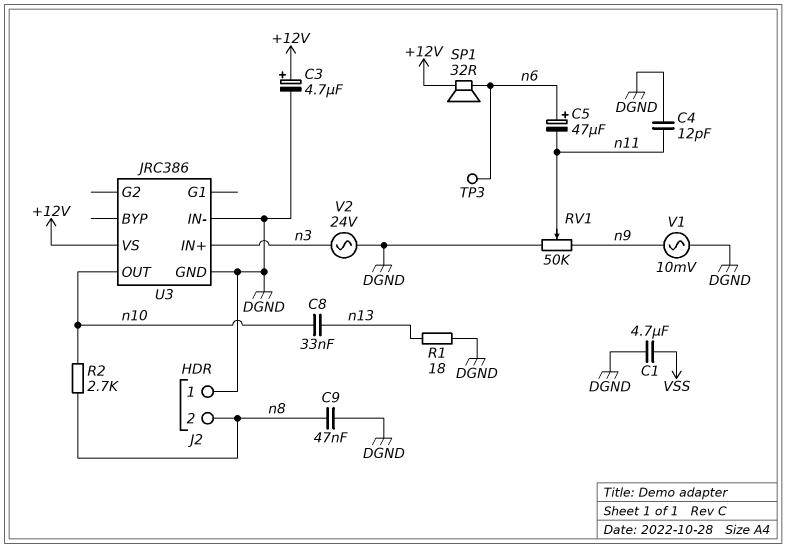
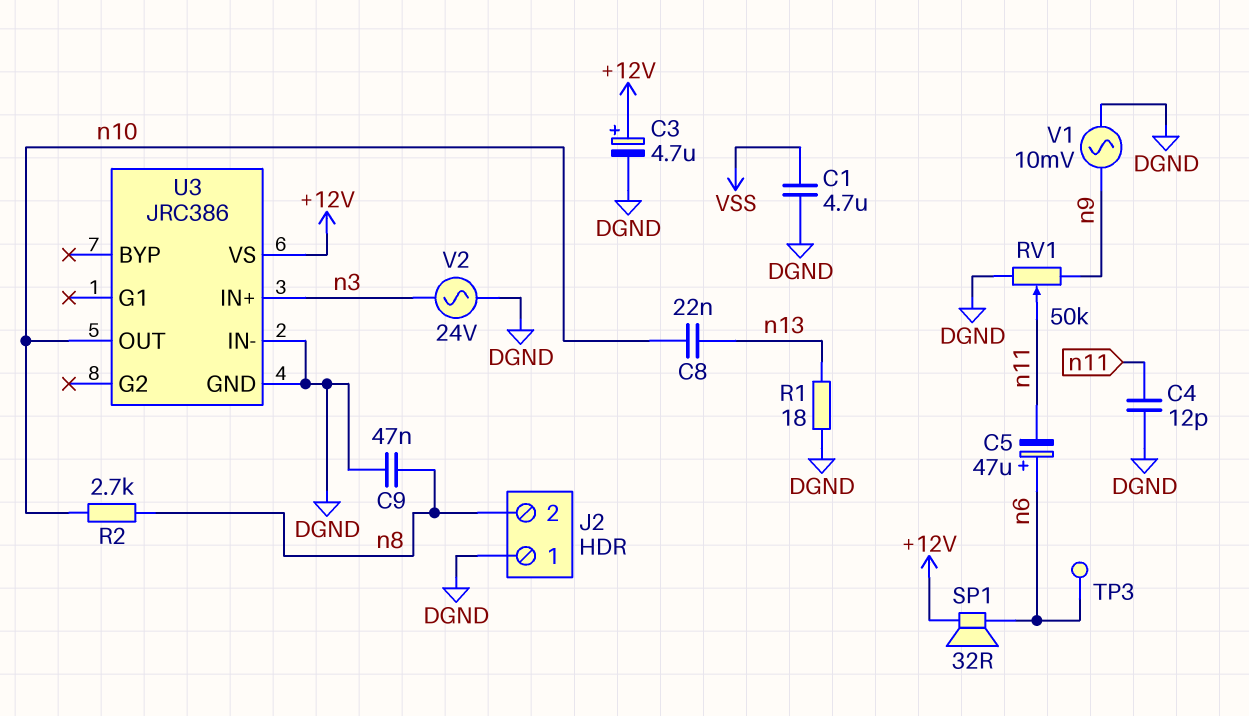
C8: 33nF (n10, n13) -> 22nF (n10, n13)

